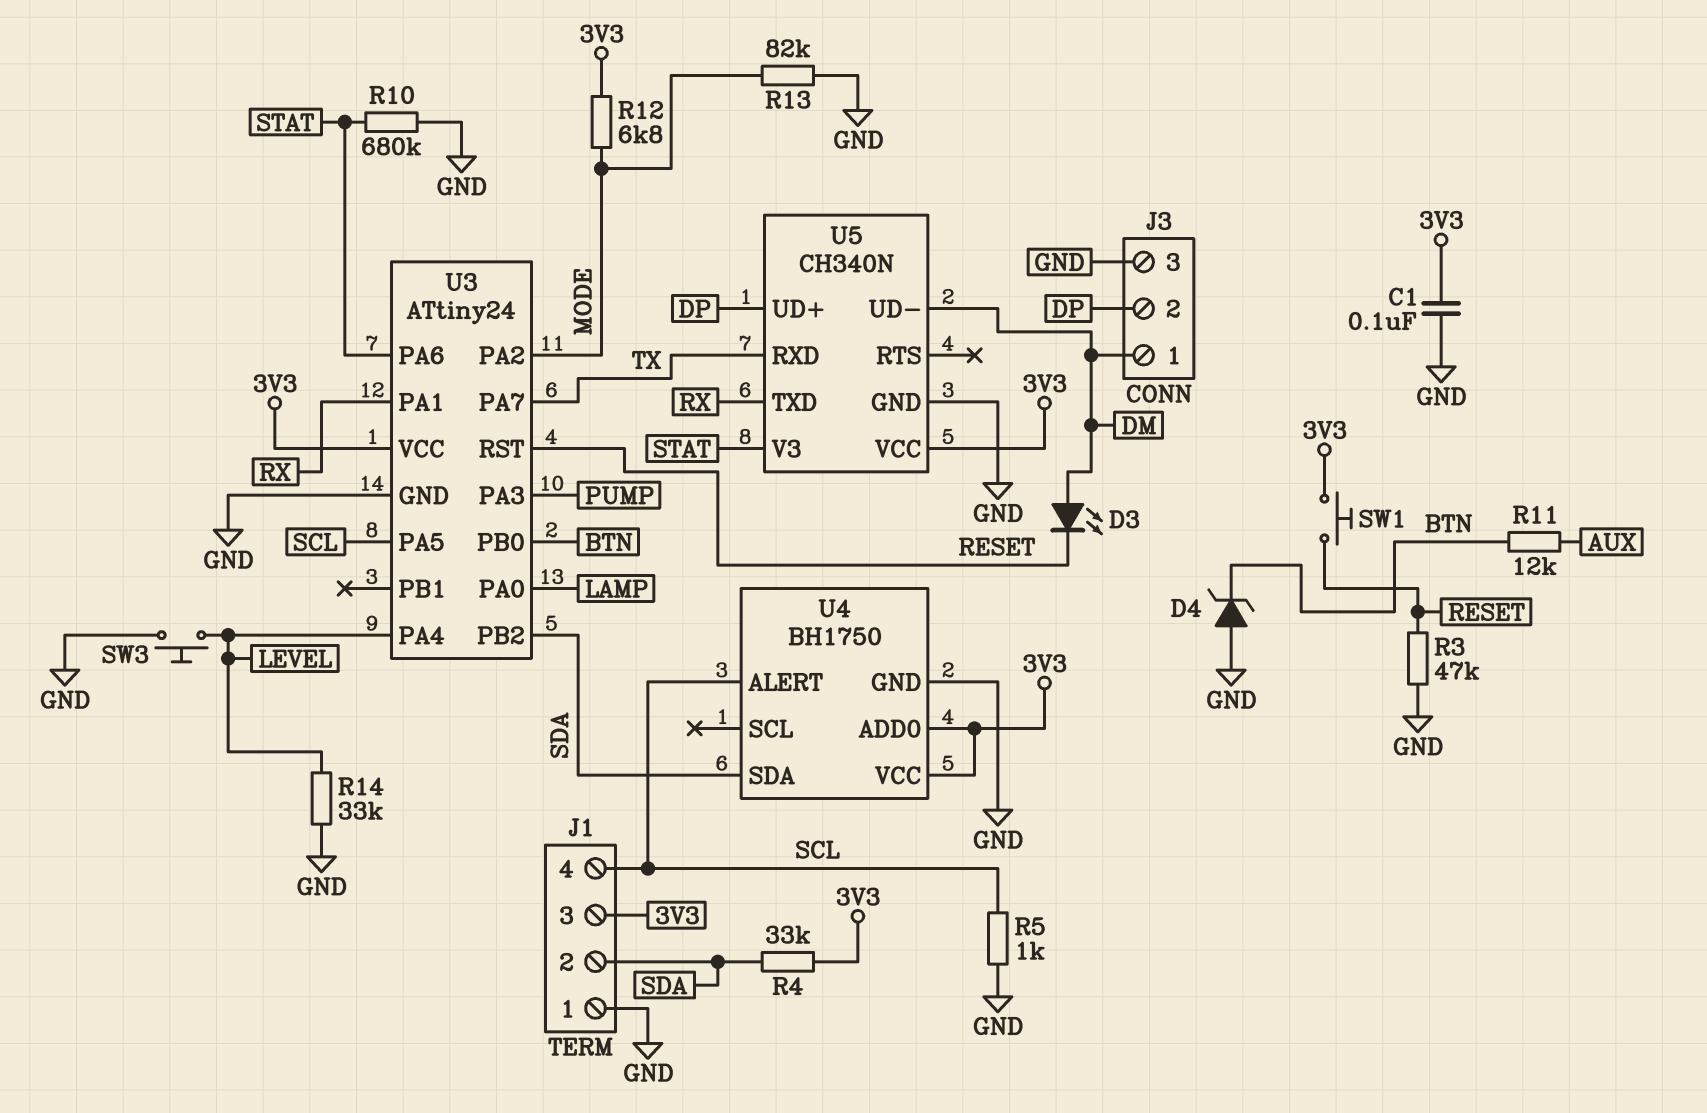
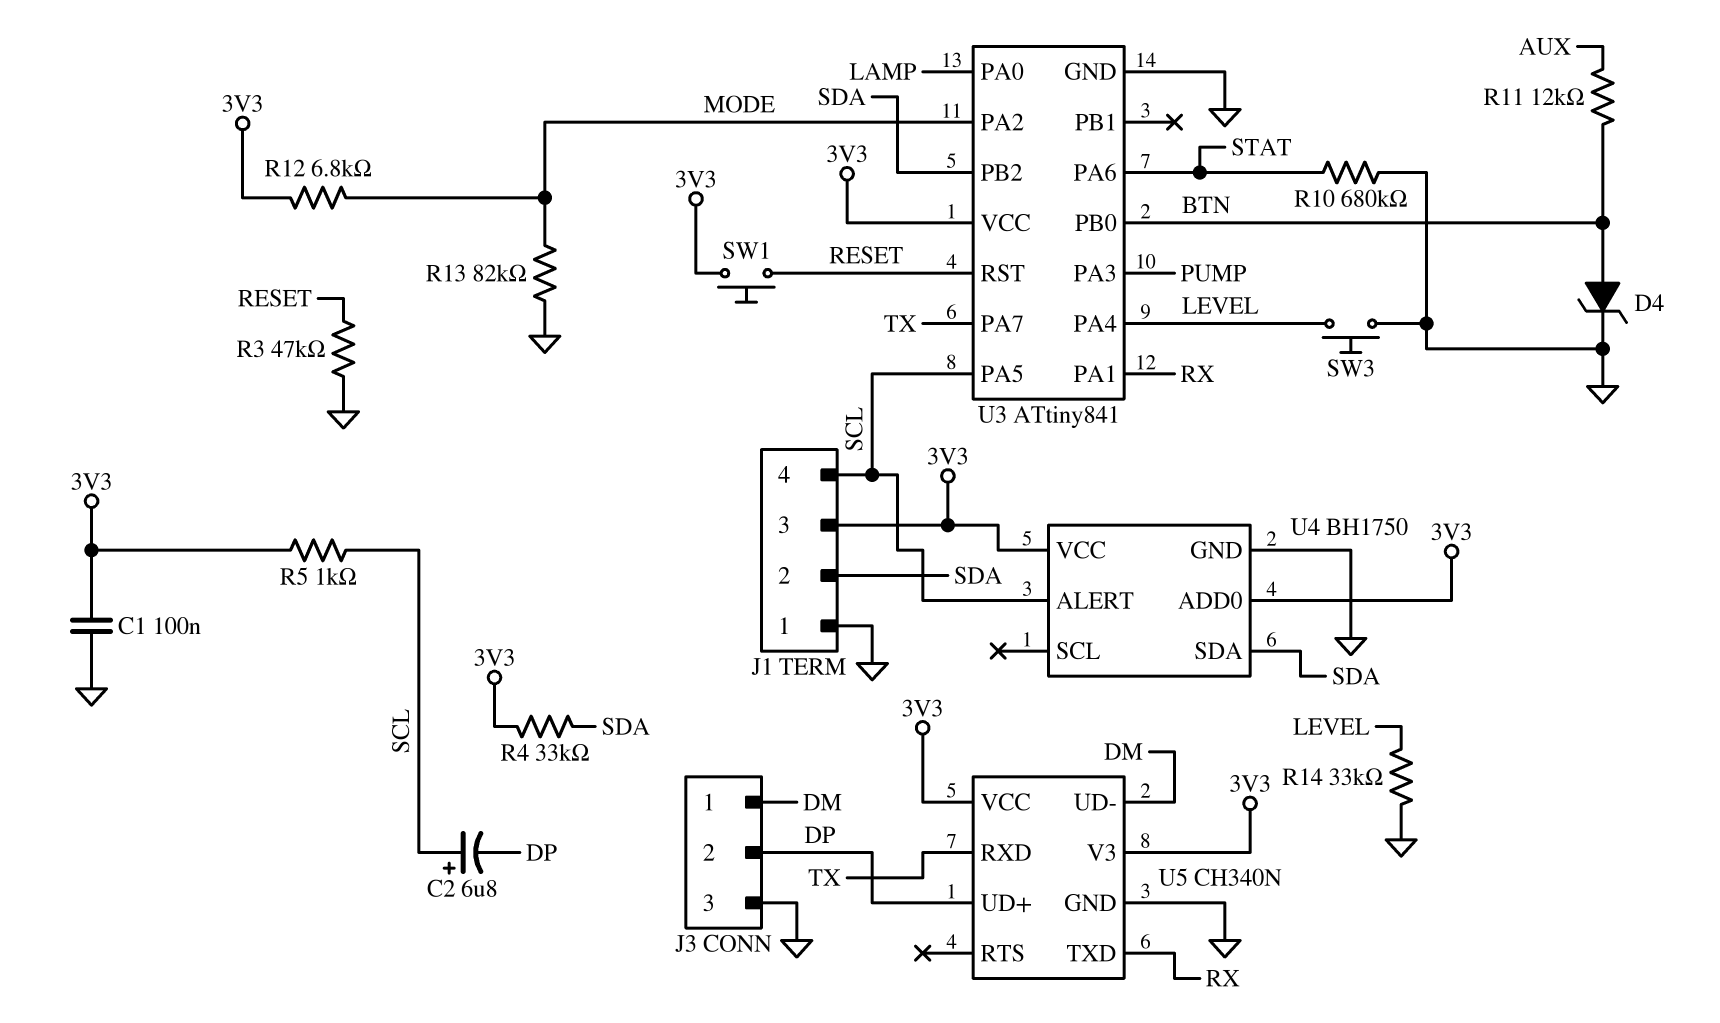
C2: none -> 6.8uF (plus SCL, minus DP)
D3: LED (A DM, K RESET) -> none
D4: zener (A GND, K BTN) -> zener (A BTN, K GND)
R5: 1k (GND, SCL) -> 1k (3V3, SCL)
U3: ATtiny24 -> ATtiny841
U5 pin V3: STAT -> 3V3

